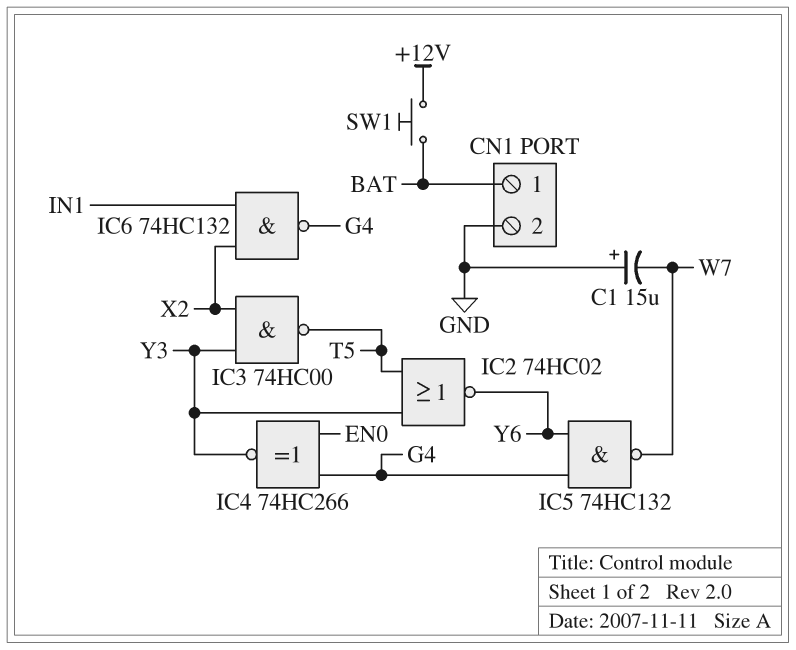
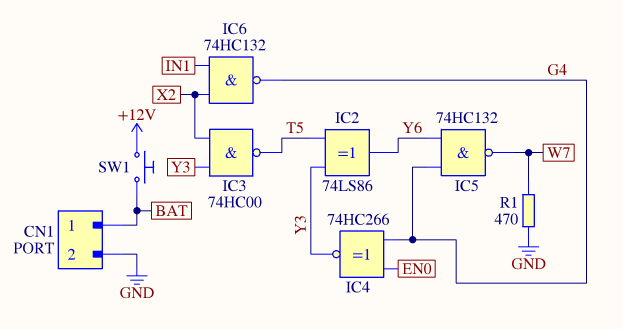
C1: 15uF (plus GND, minus W7) -> none
IC2: NOR 74HC02 (in T5, in Y3, out Y6) -> XOR 74LS86 (in T5, in Y3, out Y6)
R1: none -> 470 (GND, W7)

